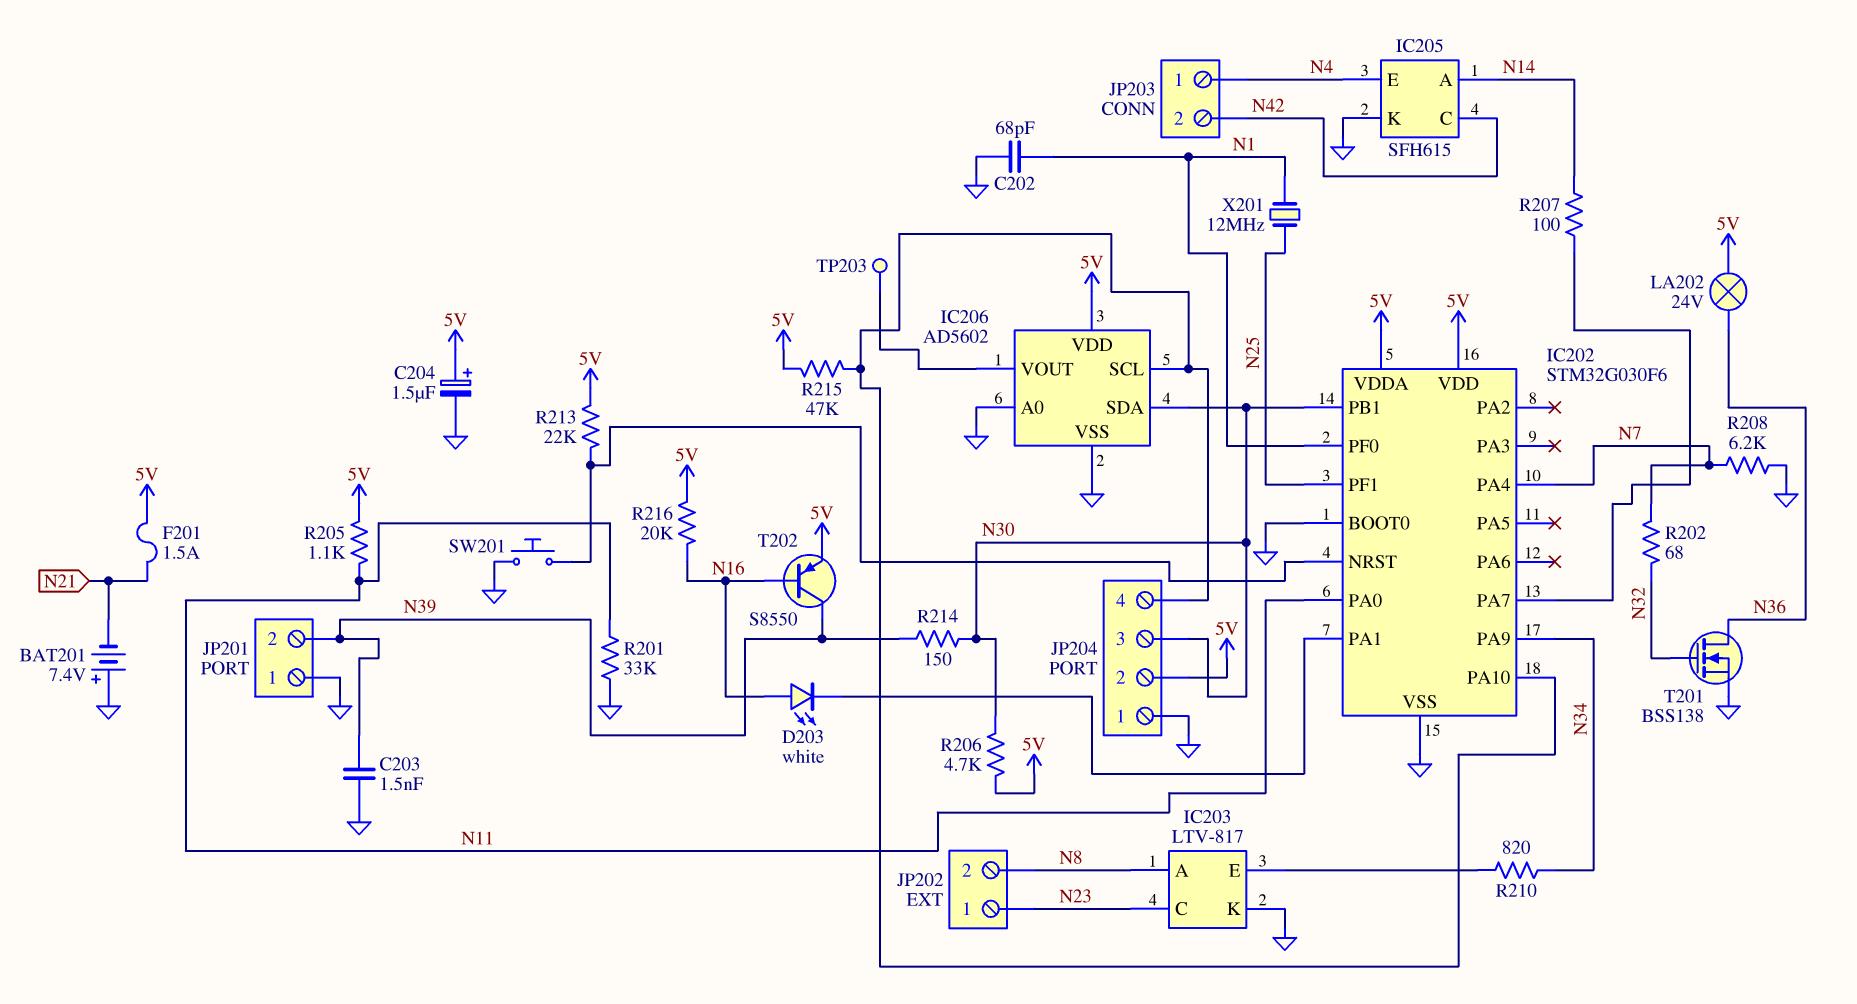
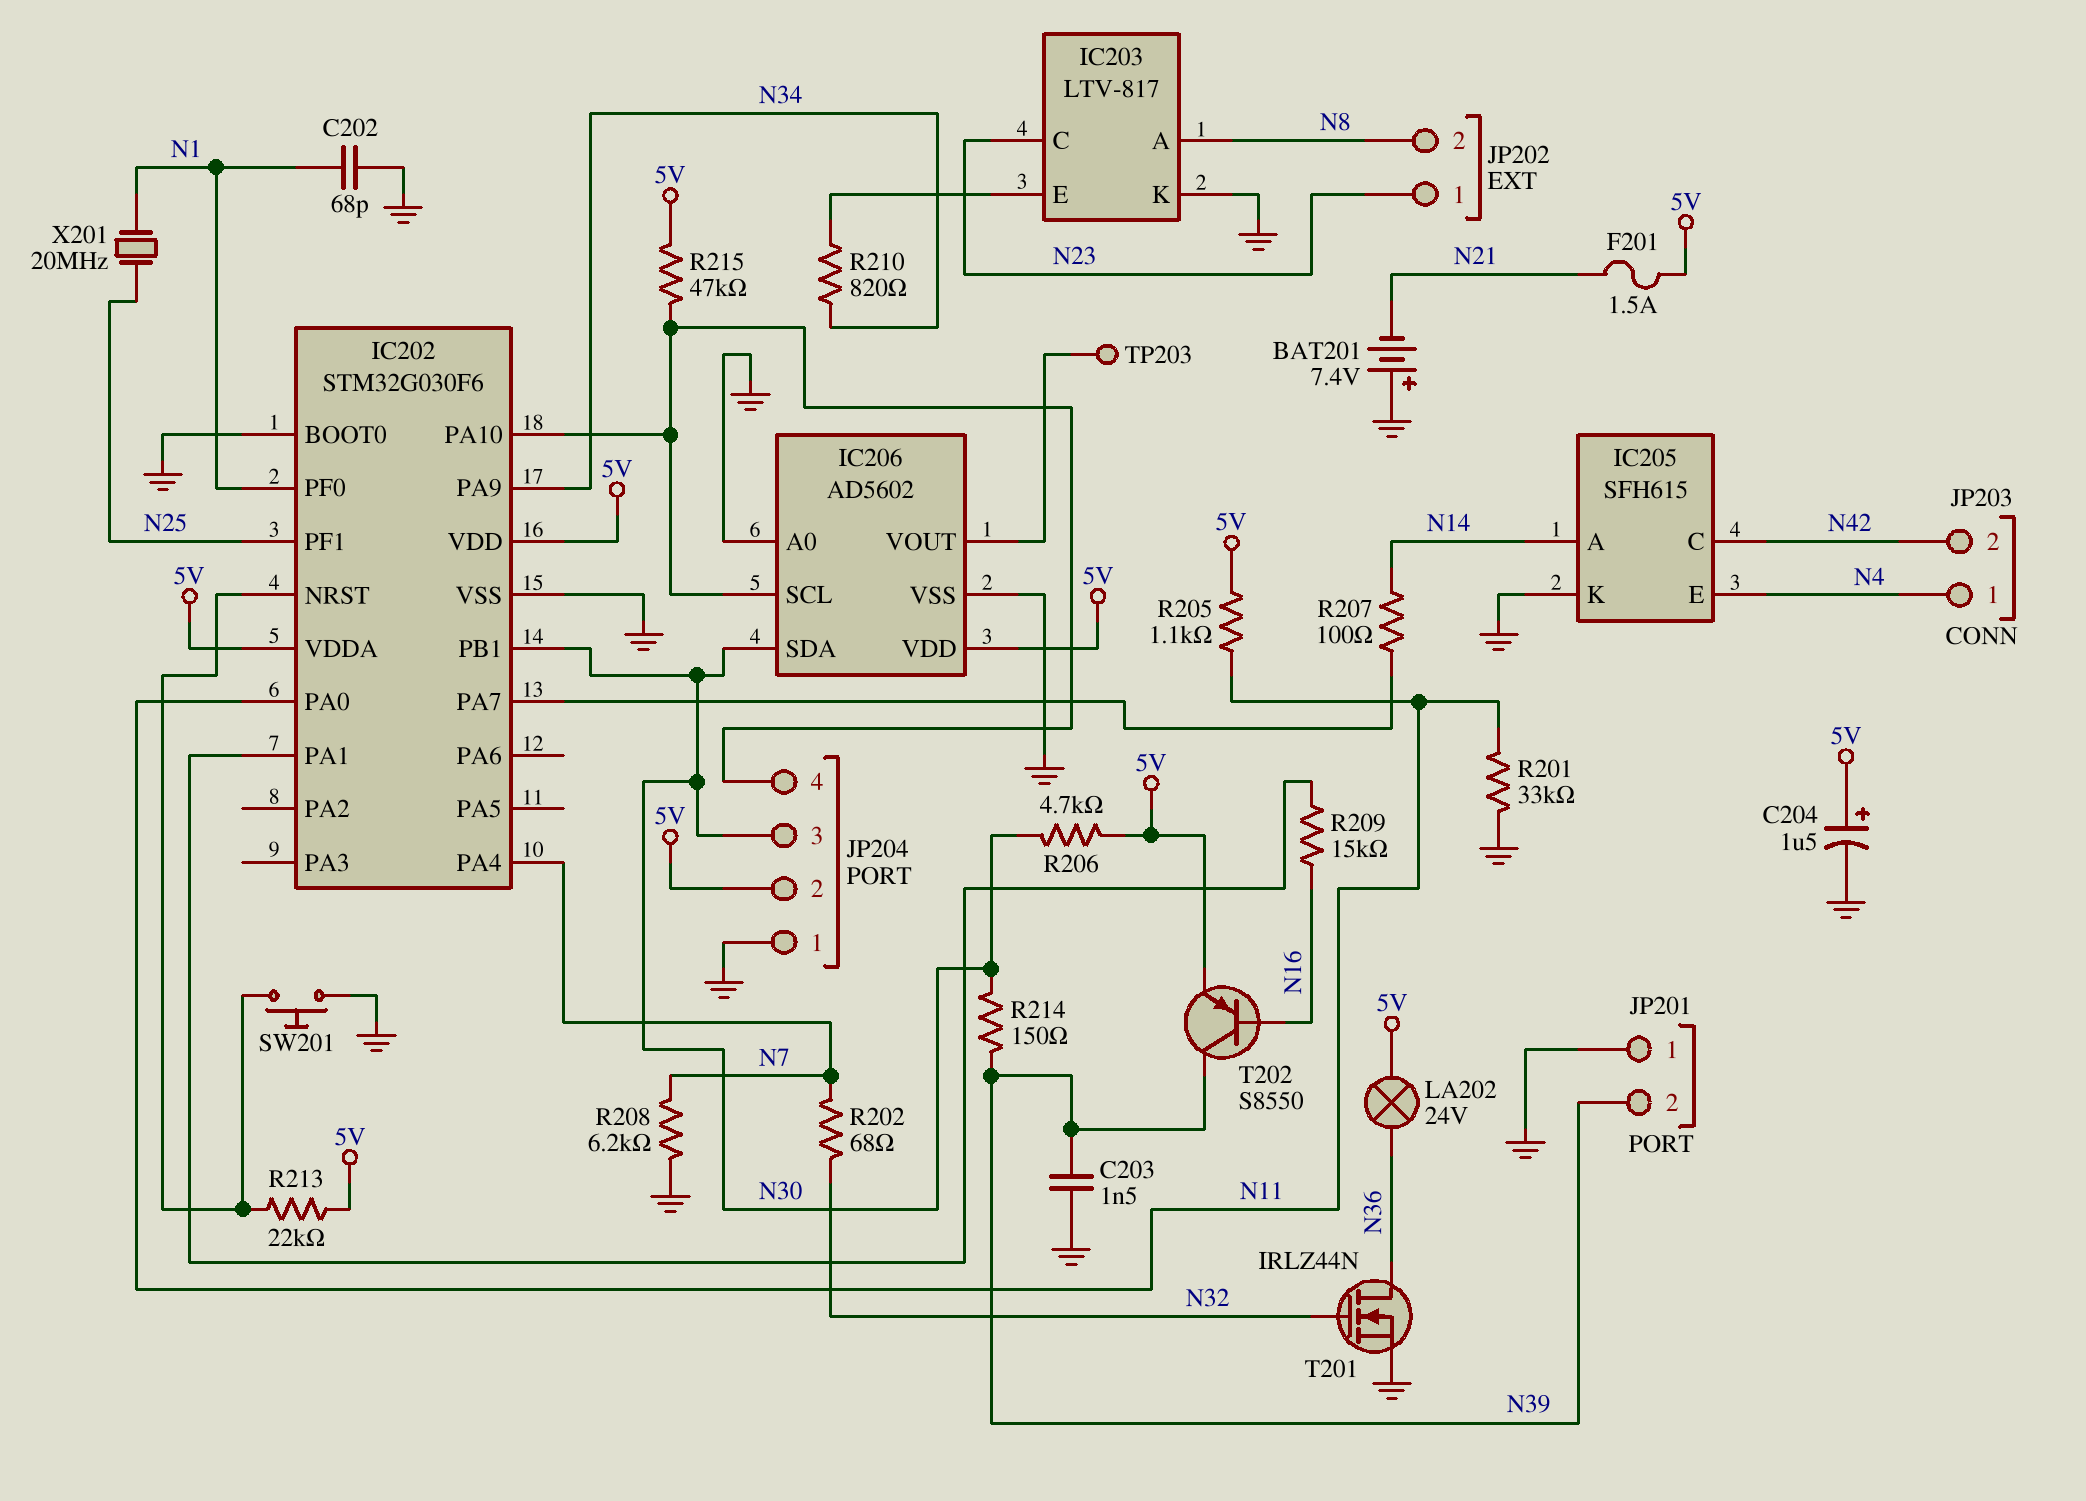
D203: LED white (A N16, K IC202/PA1) -> none
R209: none -> 15k (IC202/PA1, N16)
R216: 20k (5V, N16) -> none
T201: NMOS BSS138 (G N32, D N36, S GND) -> NMOS IRLZ44N (G N32, D N36, S GND)
X201: 12MHz (N1, N25) -> 20MHz (N1, N25)

